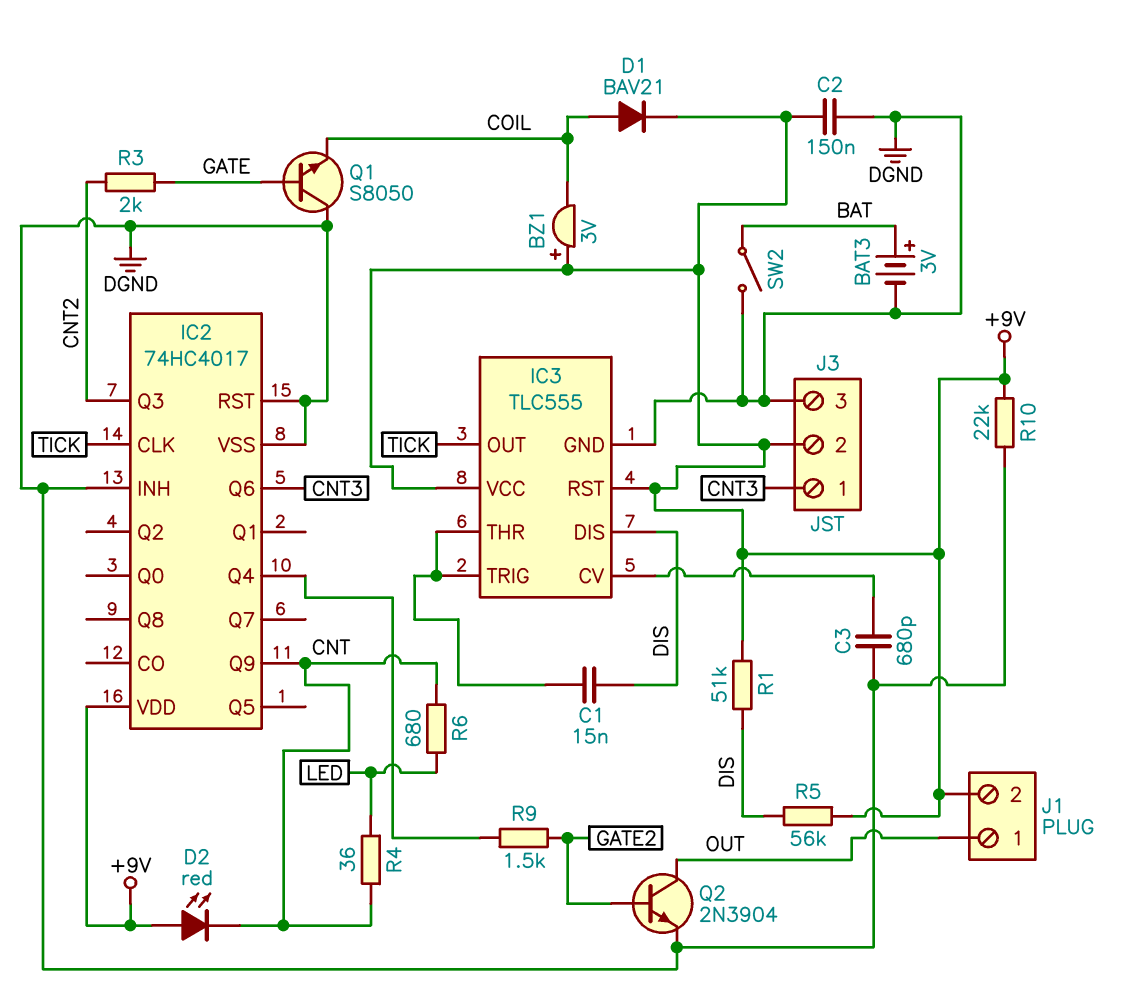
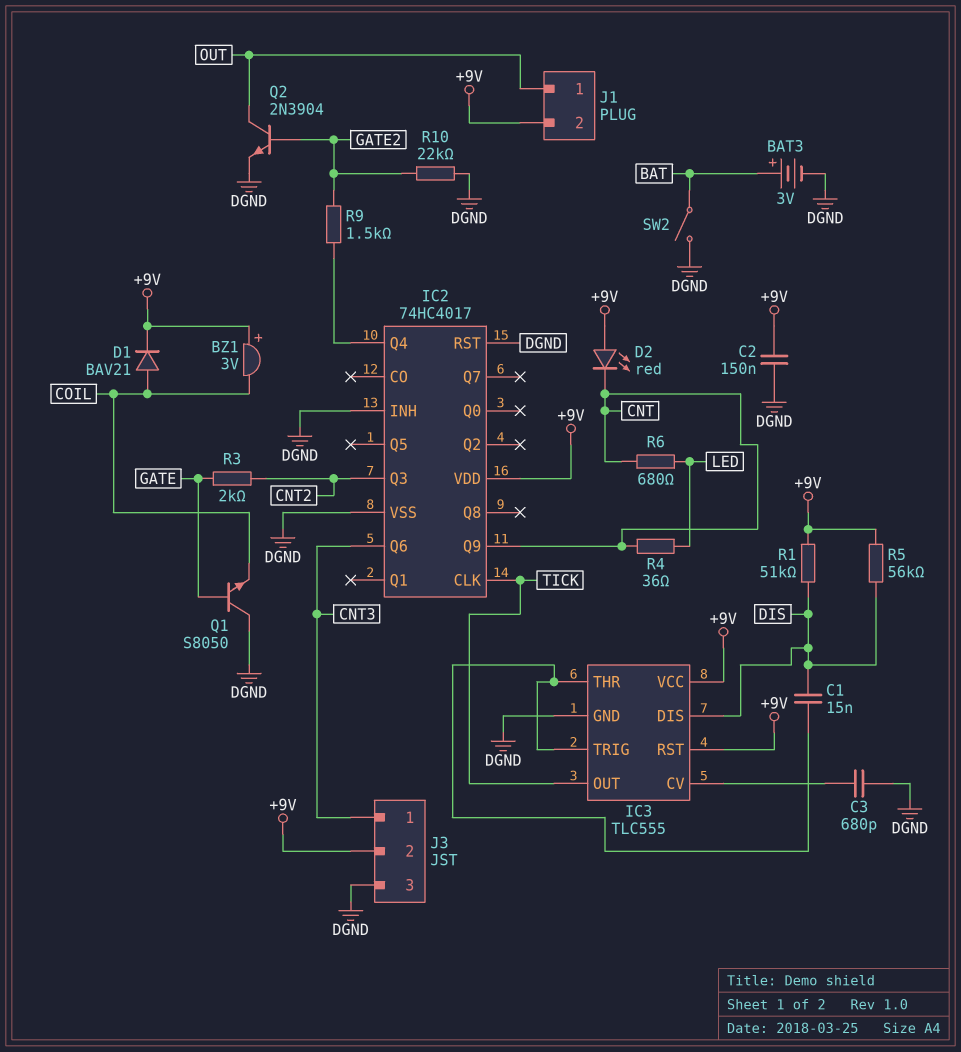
R10: 22k (+9V, DGND) -> 22k (DGND, GATE2)

